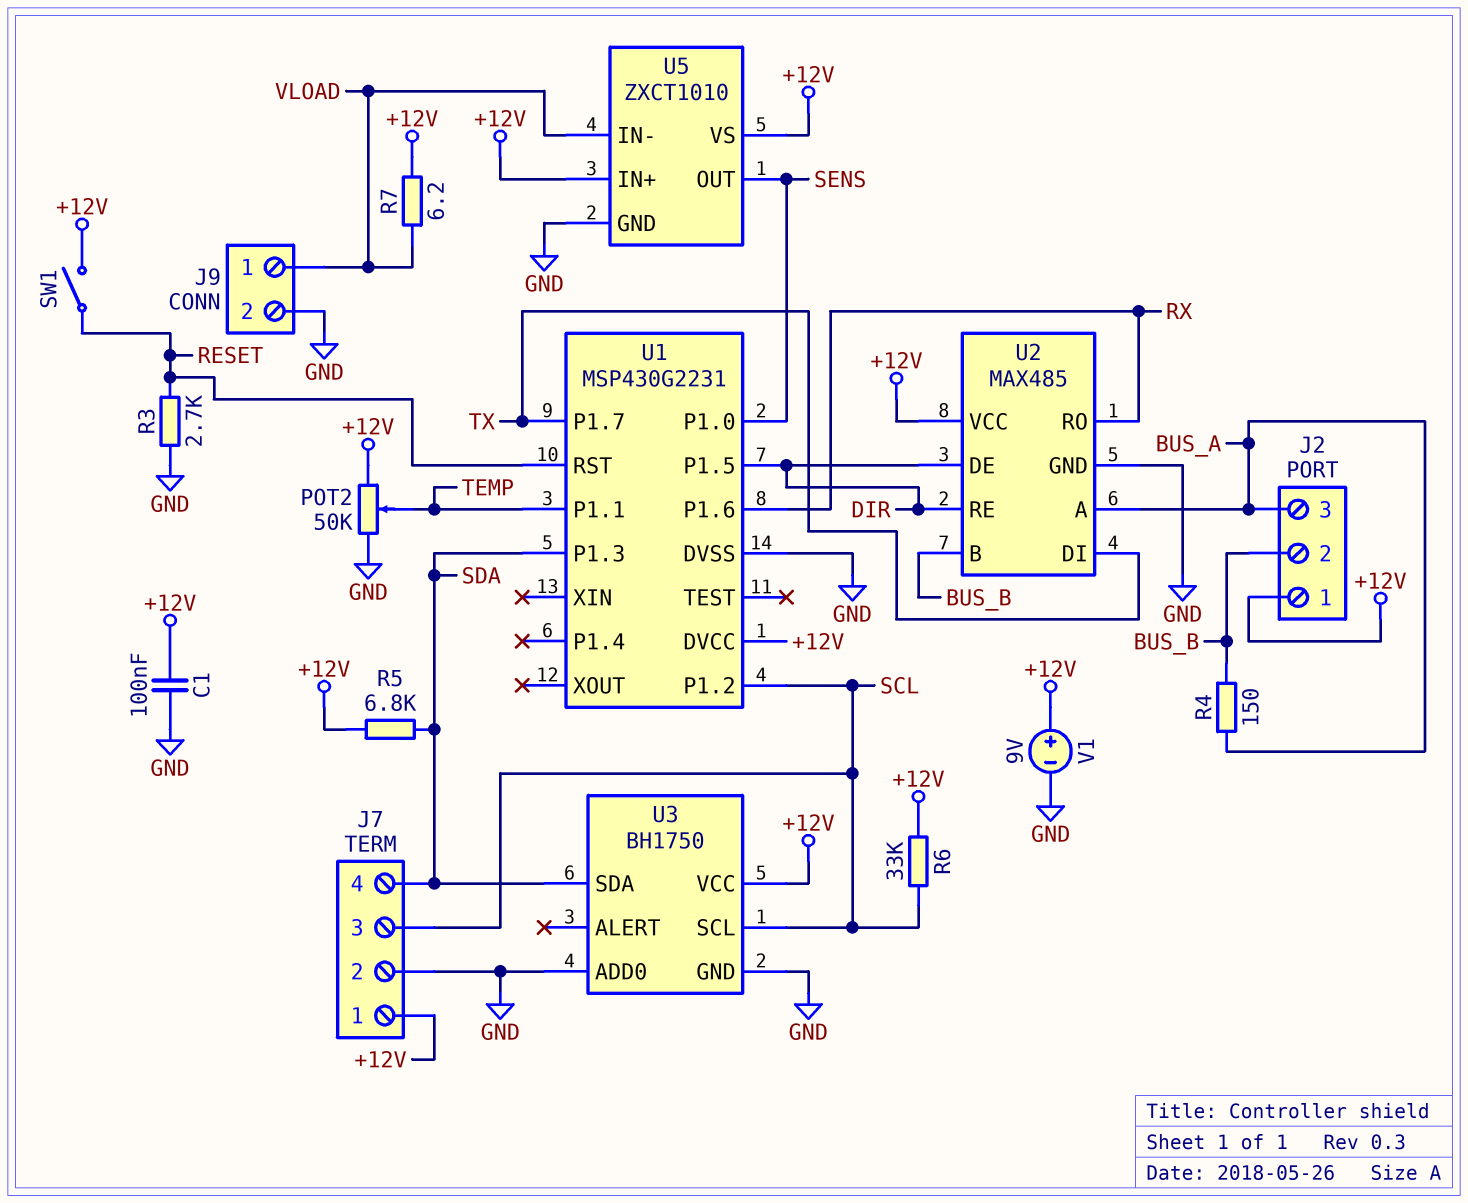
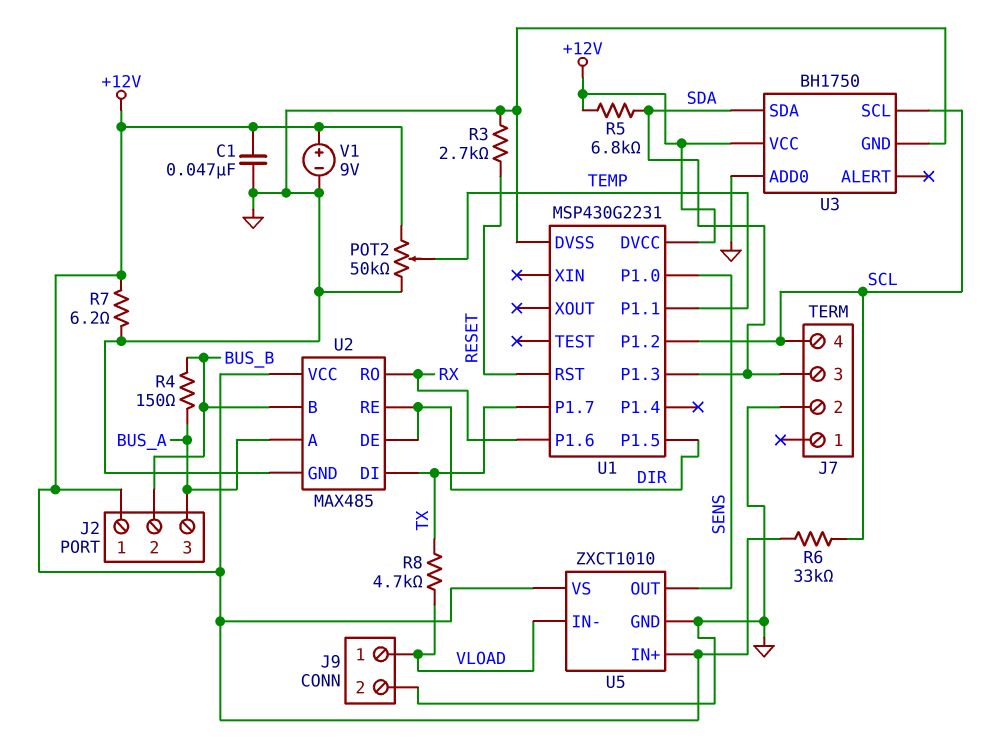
C1: 100nF (+12V, GND) -> 47nF (+12V, GND)
J7 pin 1: +12V -> none
J7 pin 3: SCL -> SDA
J7 pin 4: SDA -> SCL
R7: 6.2 (+12V, VLOAD) -> 6.2 (+12V, GND)
R8: none -> 4.7k (TX, VLOAD)
SW1: switch (+12V, RESET) -> none

